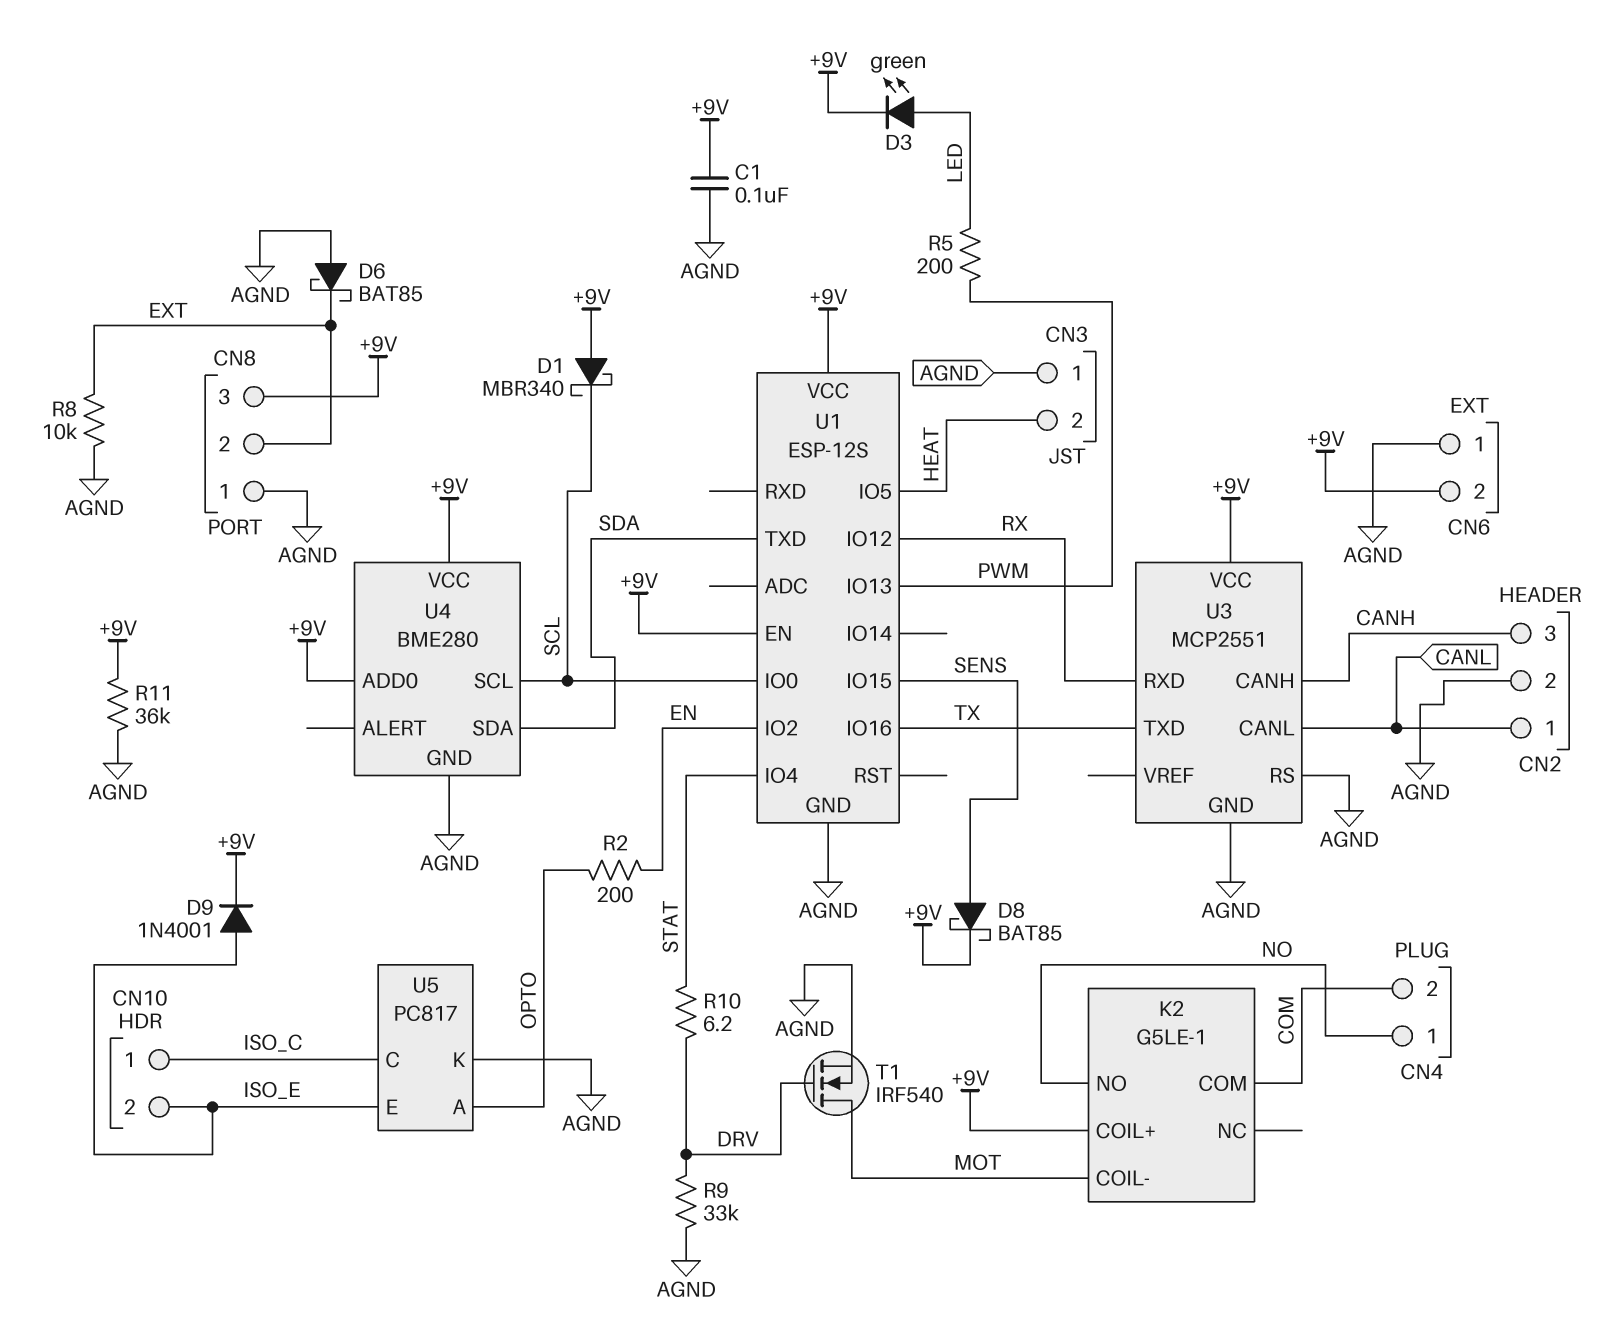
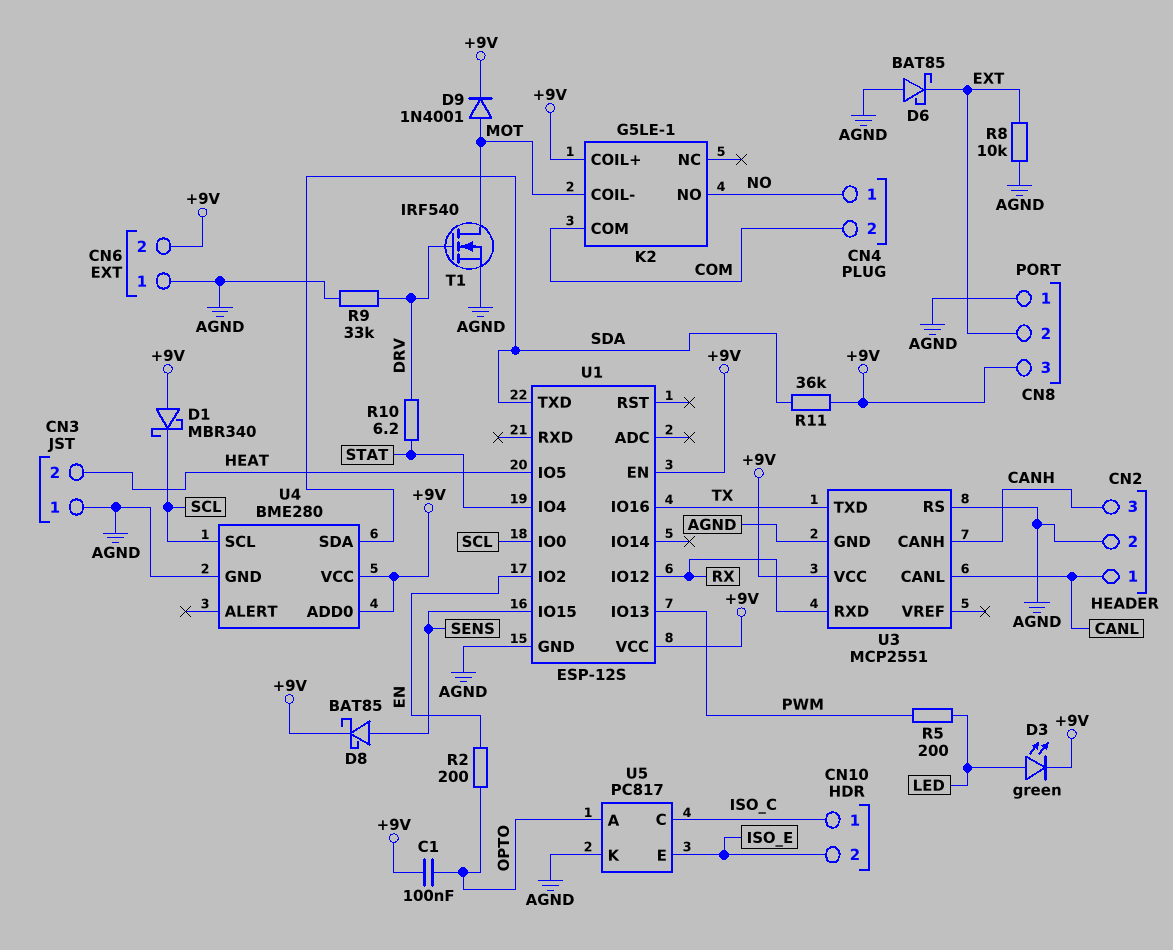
C1: 100nF (+9V, AGND) -> 100nF (+9V, OPTO)
D9: diode 1N4001 (A ISO_E, K +9V) -> diode 1N4001 (A MOT, K +9V)
R11: 36k (+9V, AGND) -> 36k (+9V, SDA)

